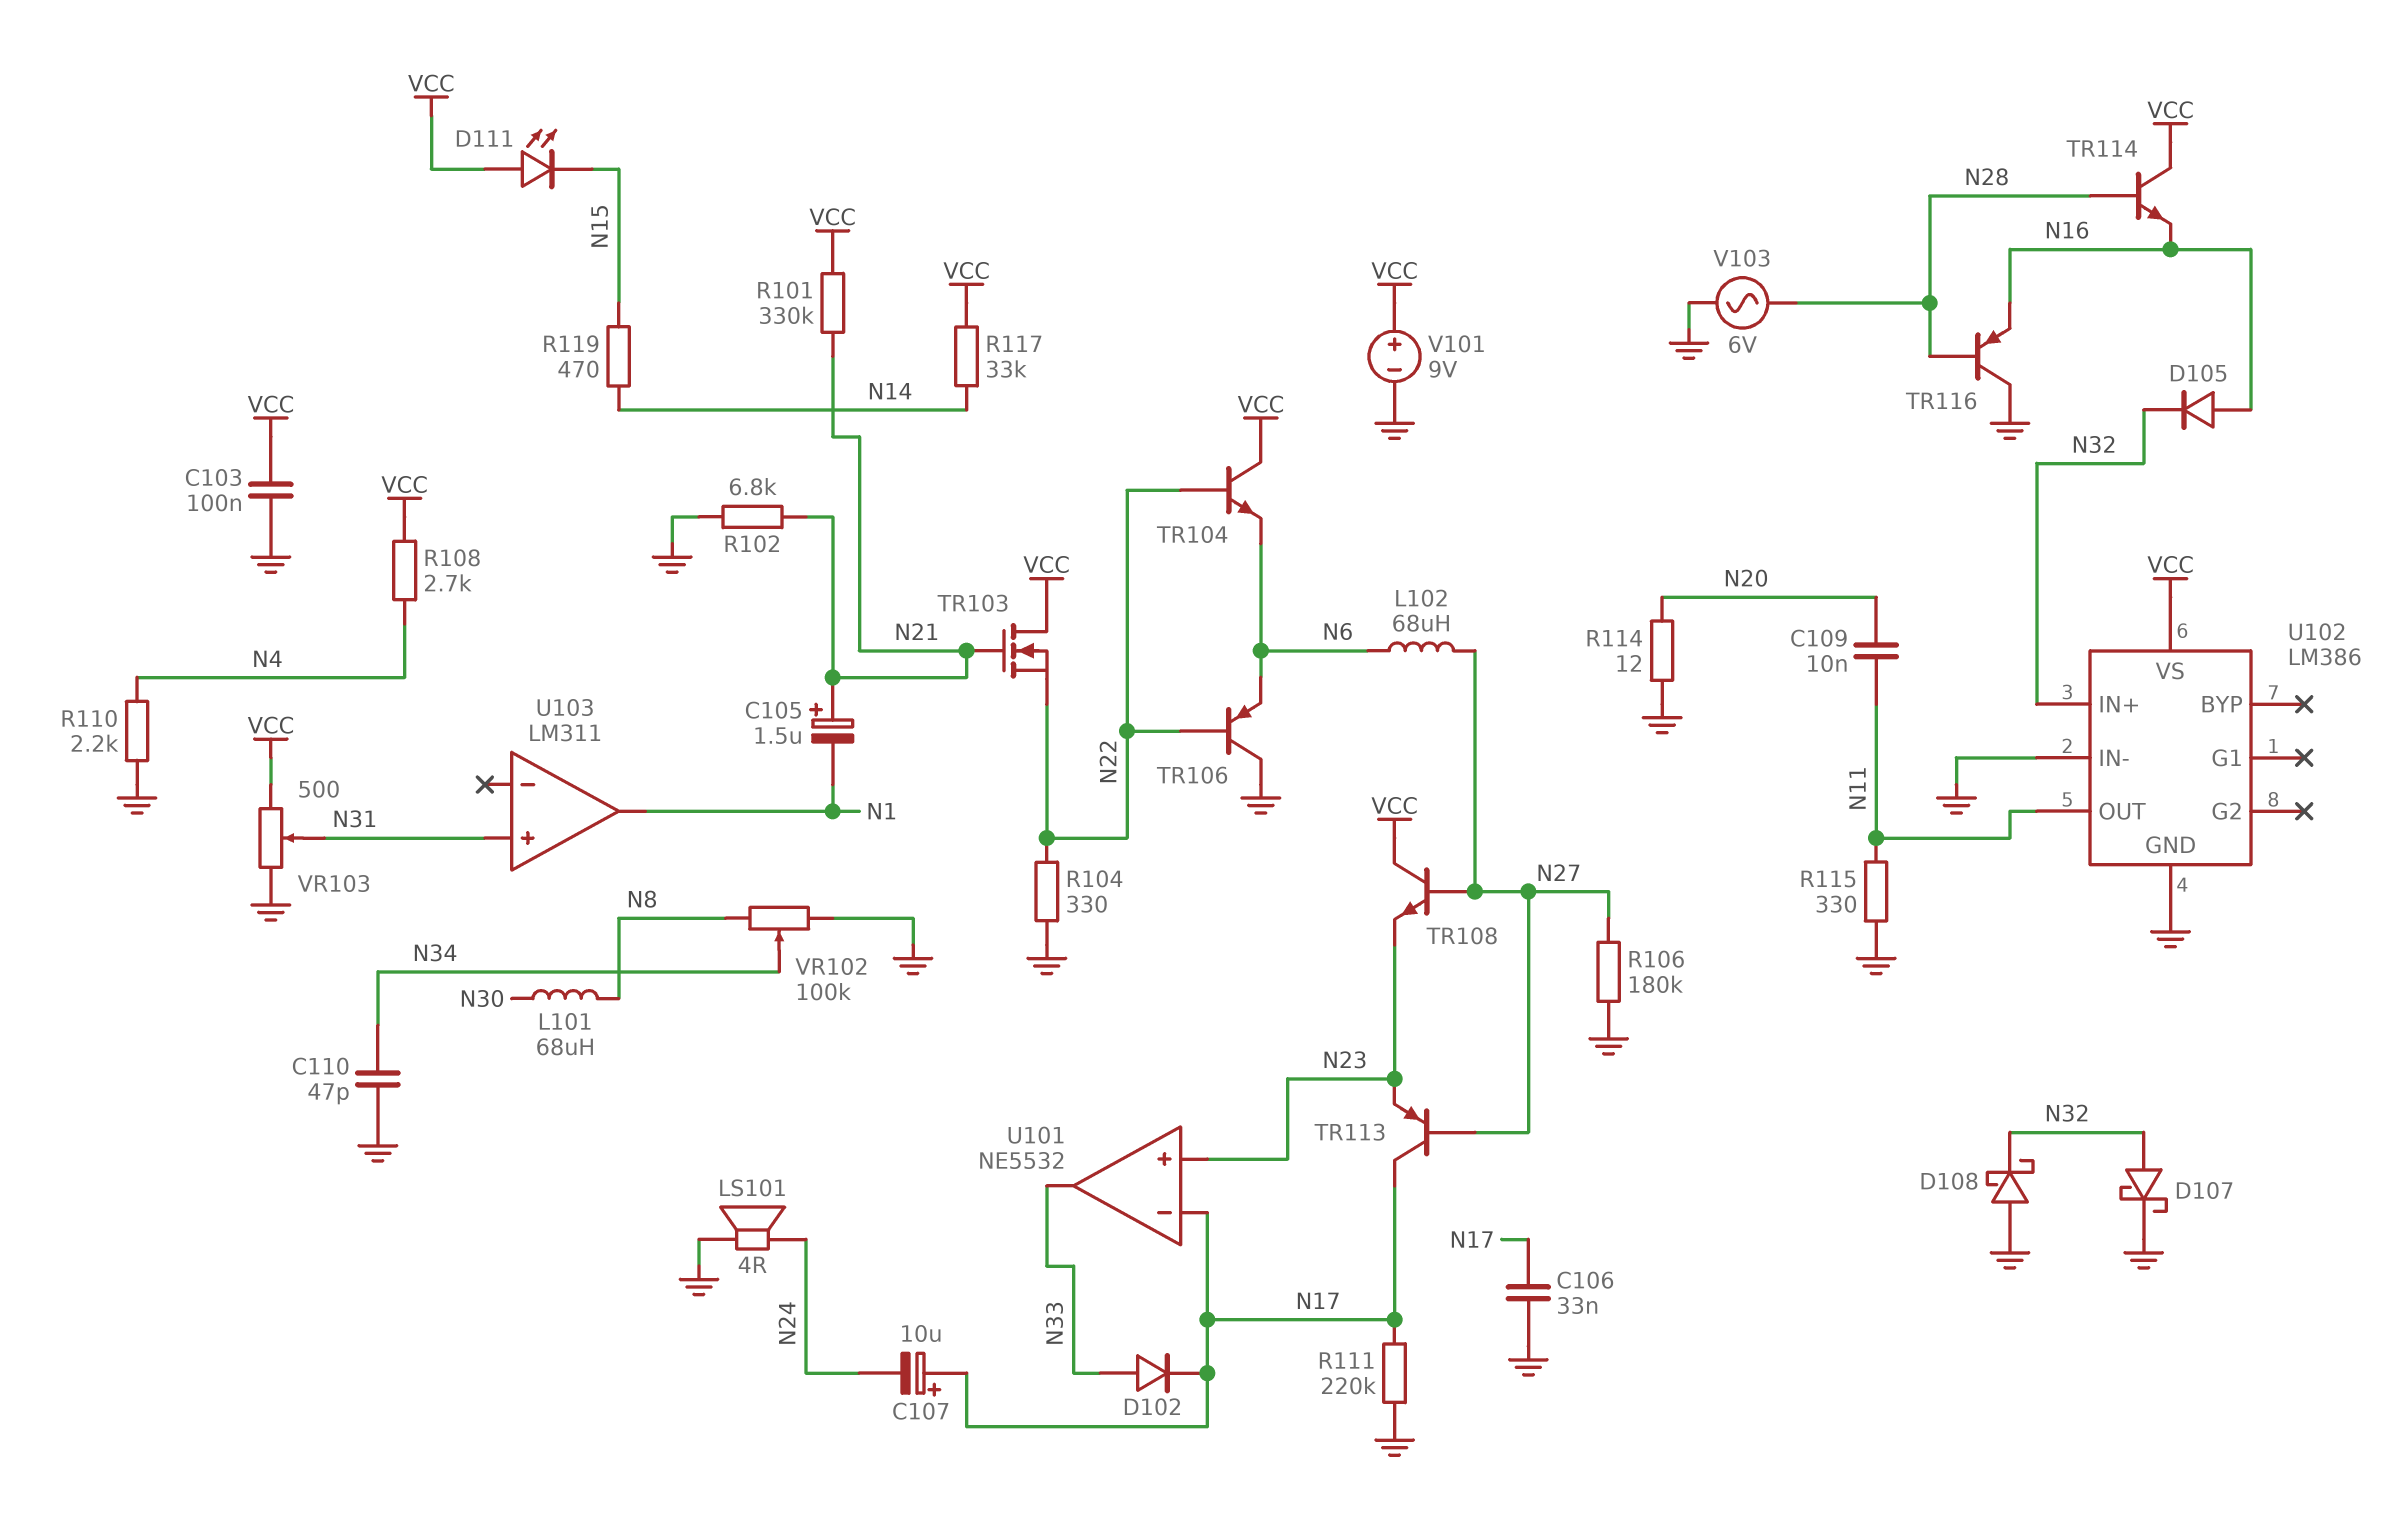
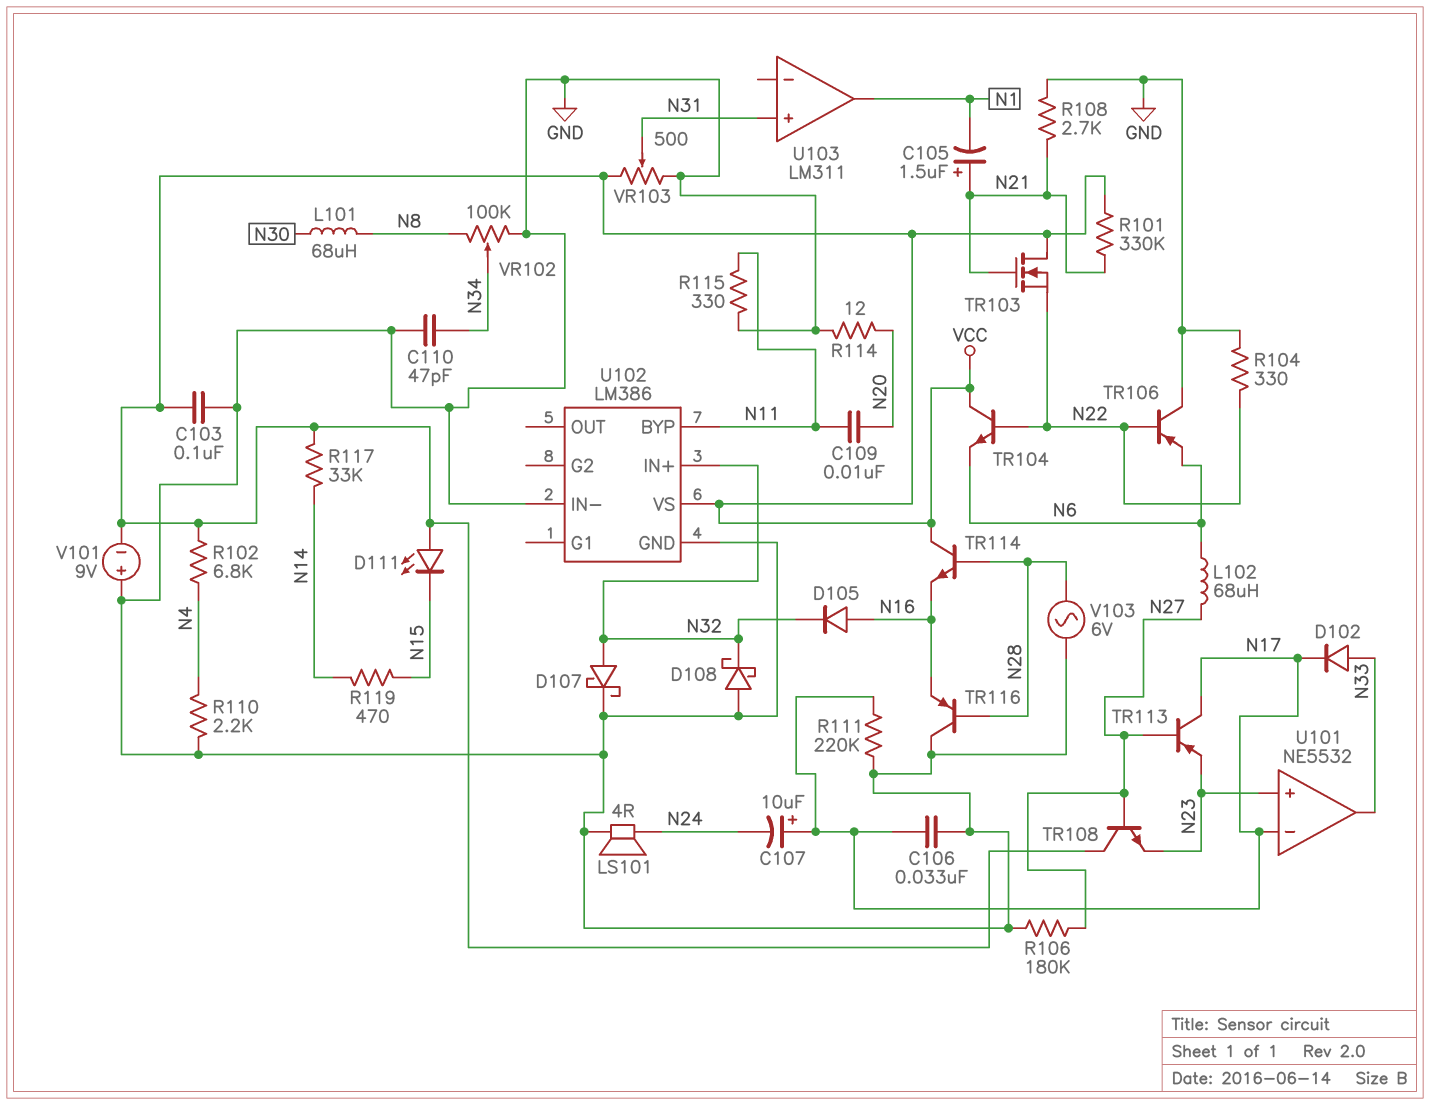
R102: 6.8k (GND, N21) -> 6.8k (N4, VCC)
R108: 2.7k (N4, VCC) -> 2.7k (GND, N21)
U102 pin BYP: none -> N11
U102 pin OUT: N11 -> none
V101: 9V (plus VCC, minus GND) -> 9V (plus GND, minus VCC)

